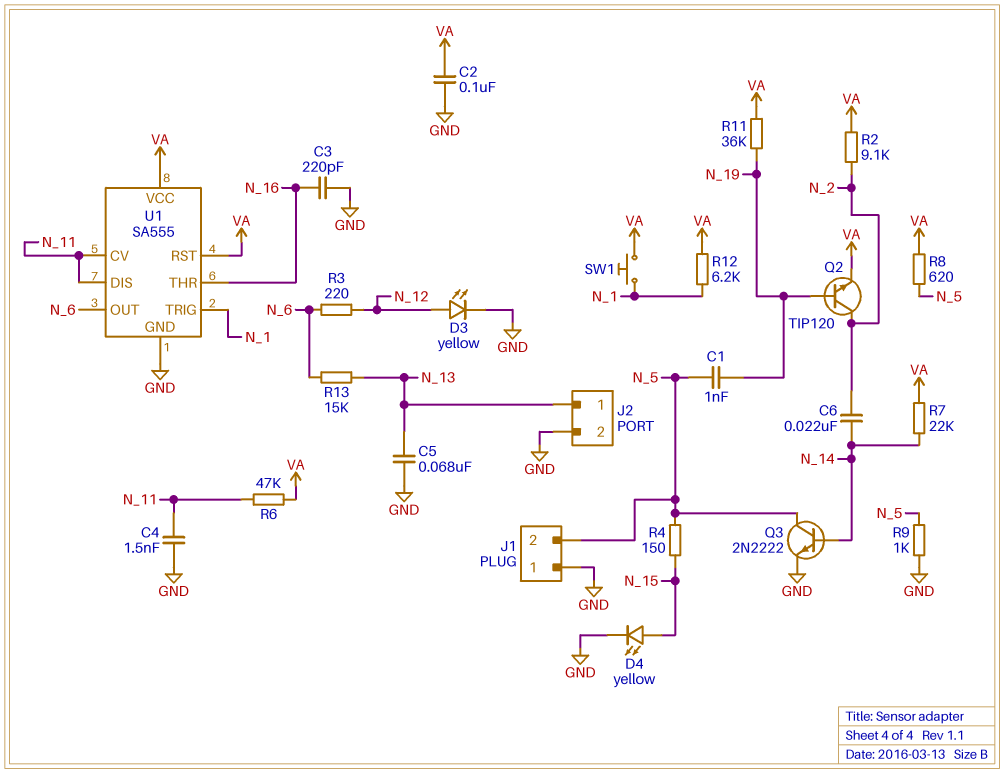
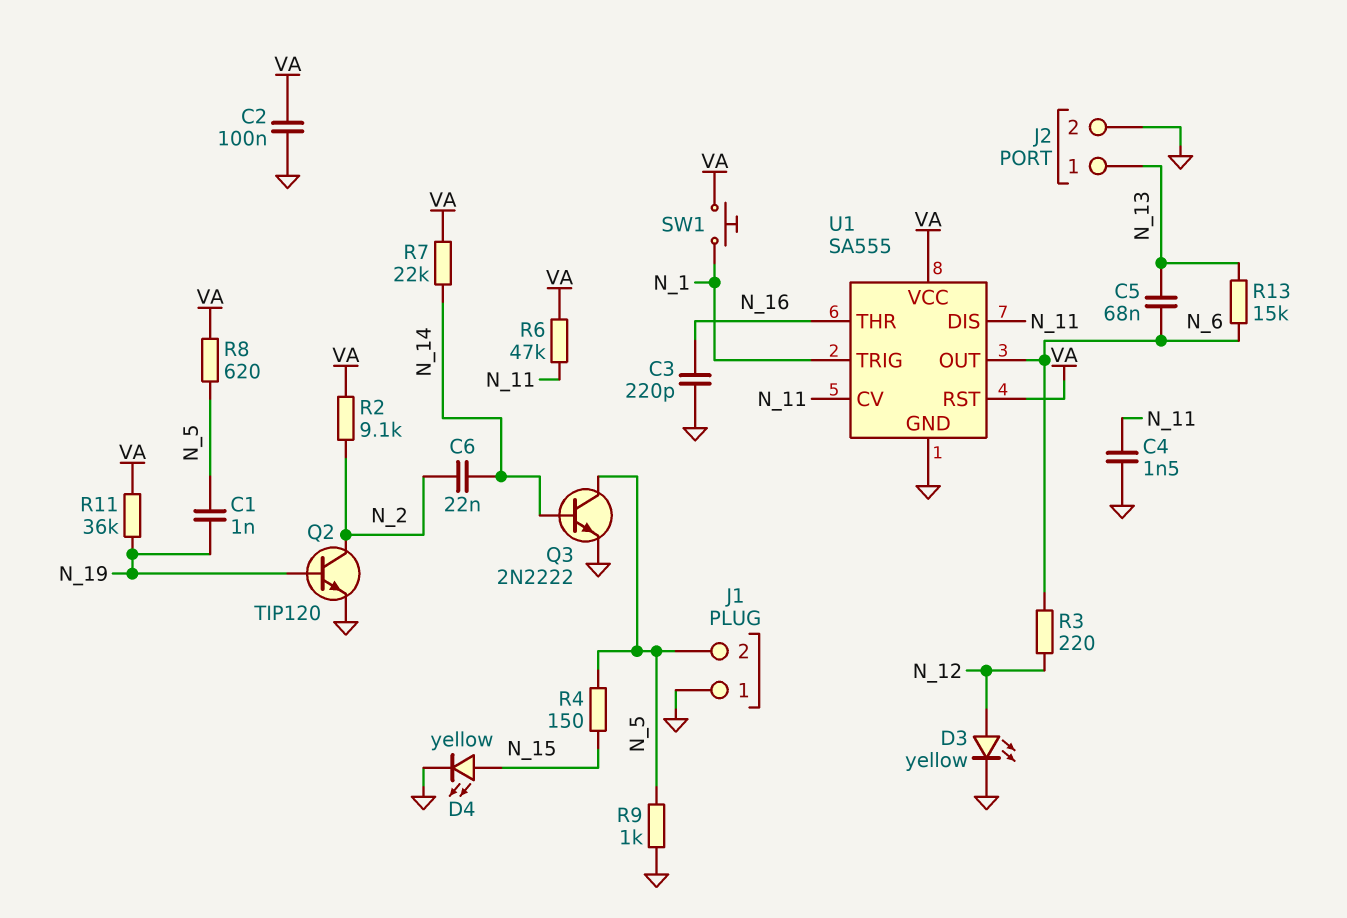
C5: 68nF (GND, N_13) -> 68nF (N_6, N_13)
Q2: NPN TIP120 (B N_19, C N_2, E VA) -> NPN TIP120 (B N_19, C N_2, E GND)
R12: 6.2k (N_1, VA) -> none

